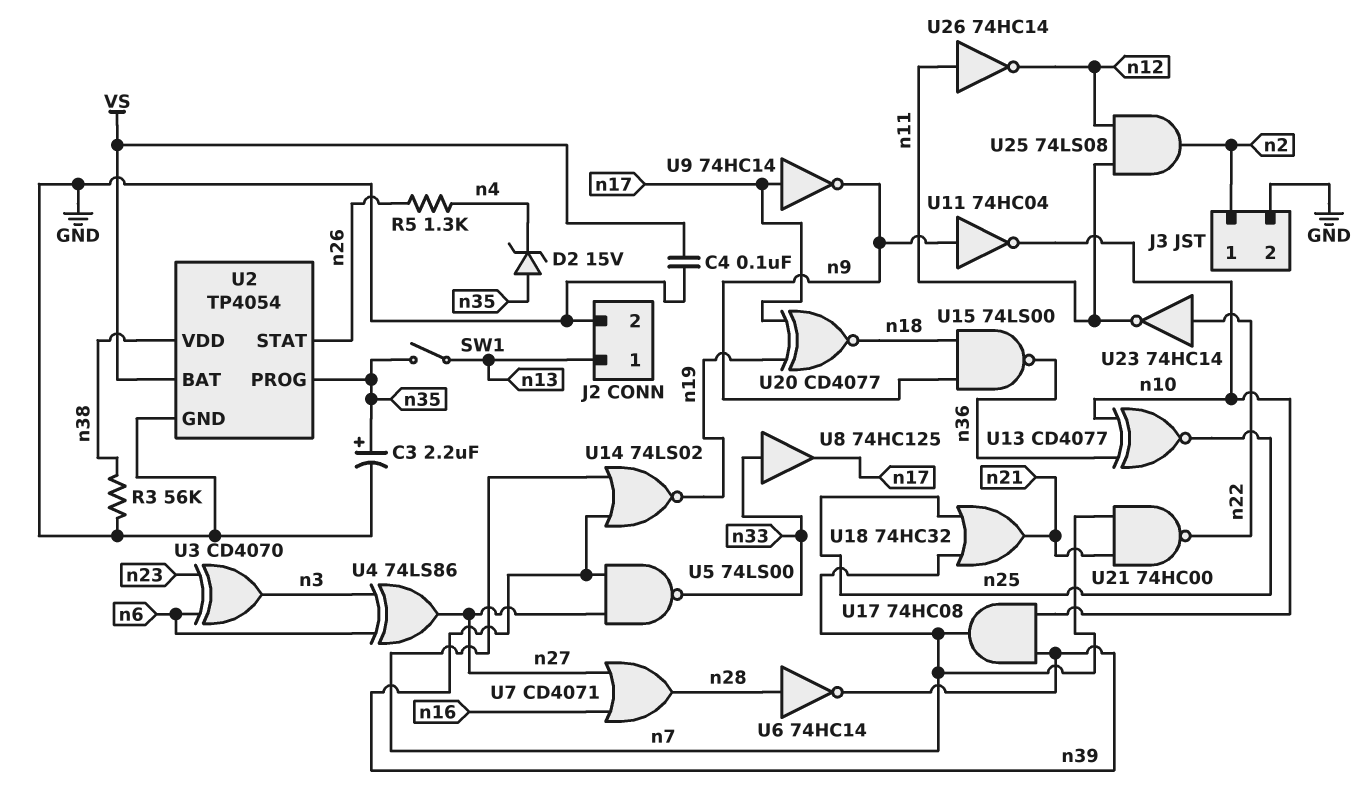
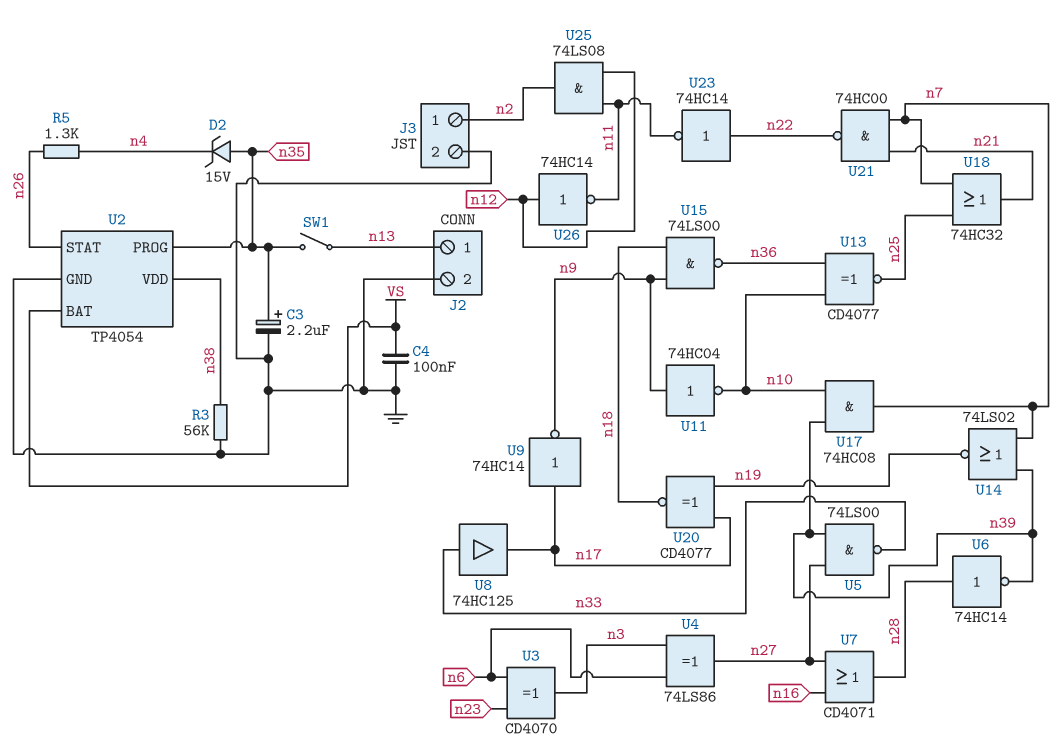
U26: NOT 74HC14 (in n11, out n12) -> NOT 74HC14 (in n12, out n11)

